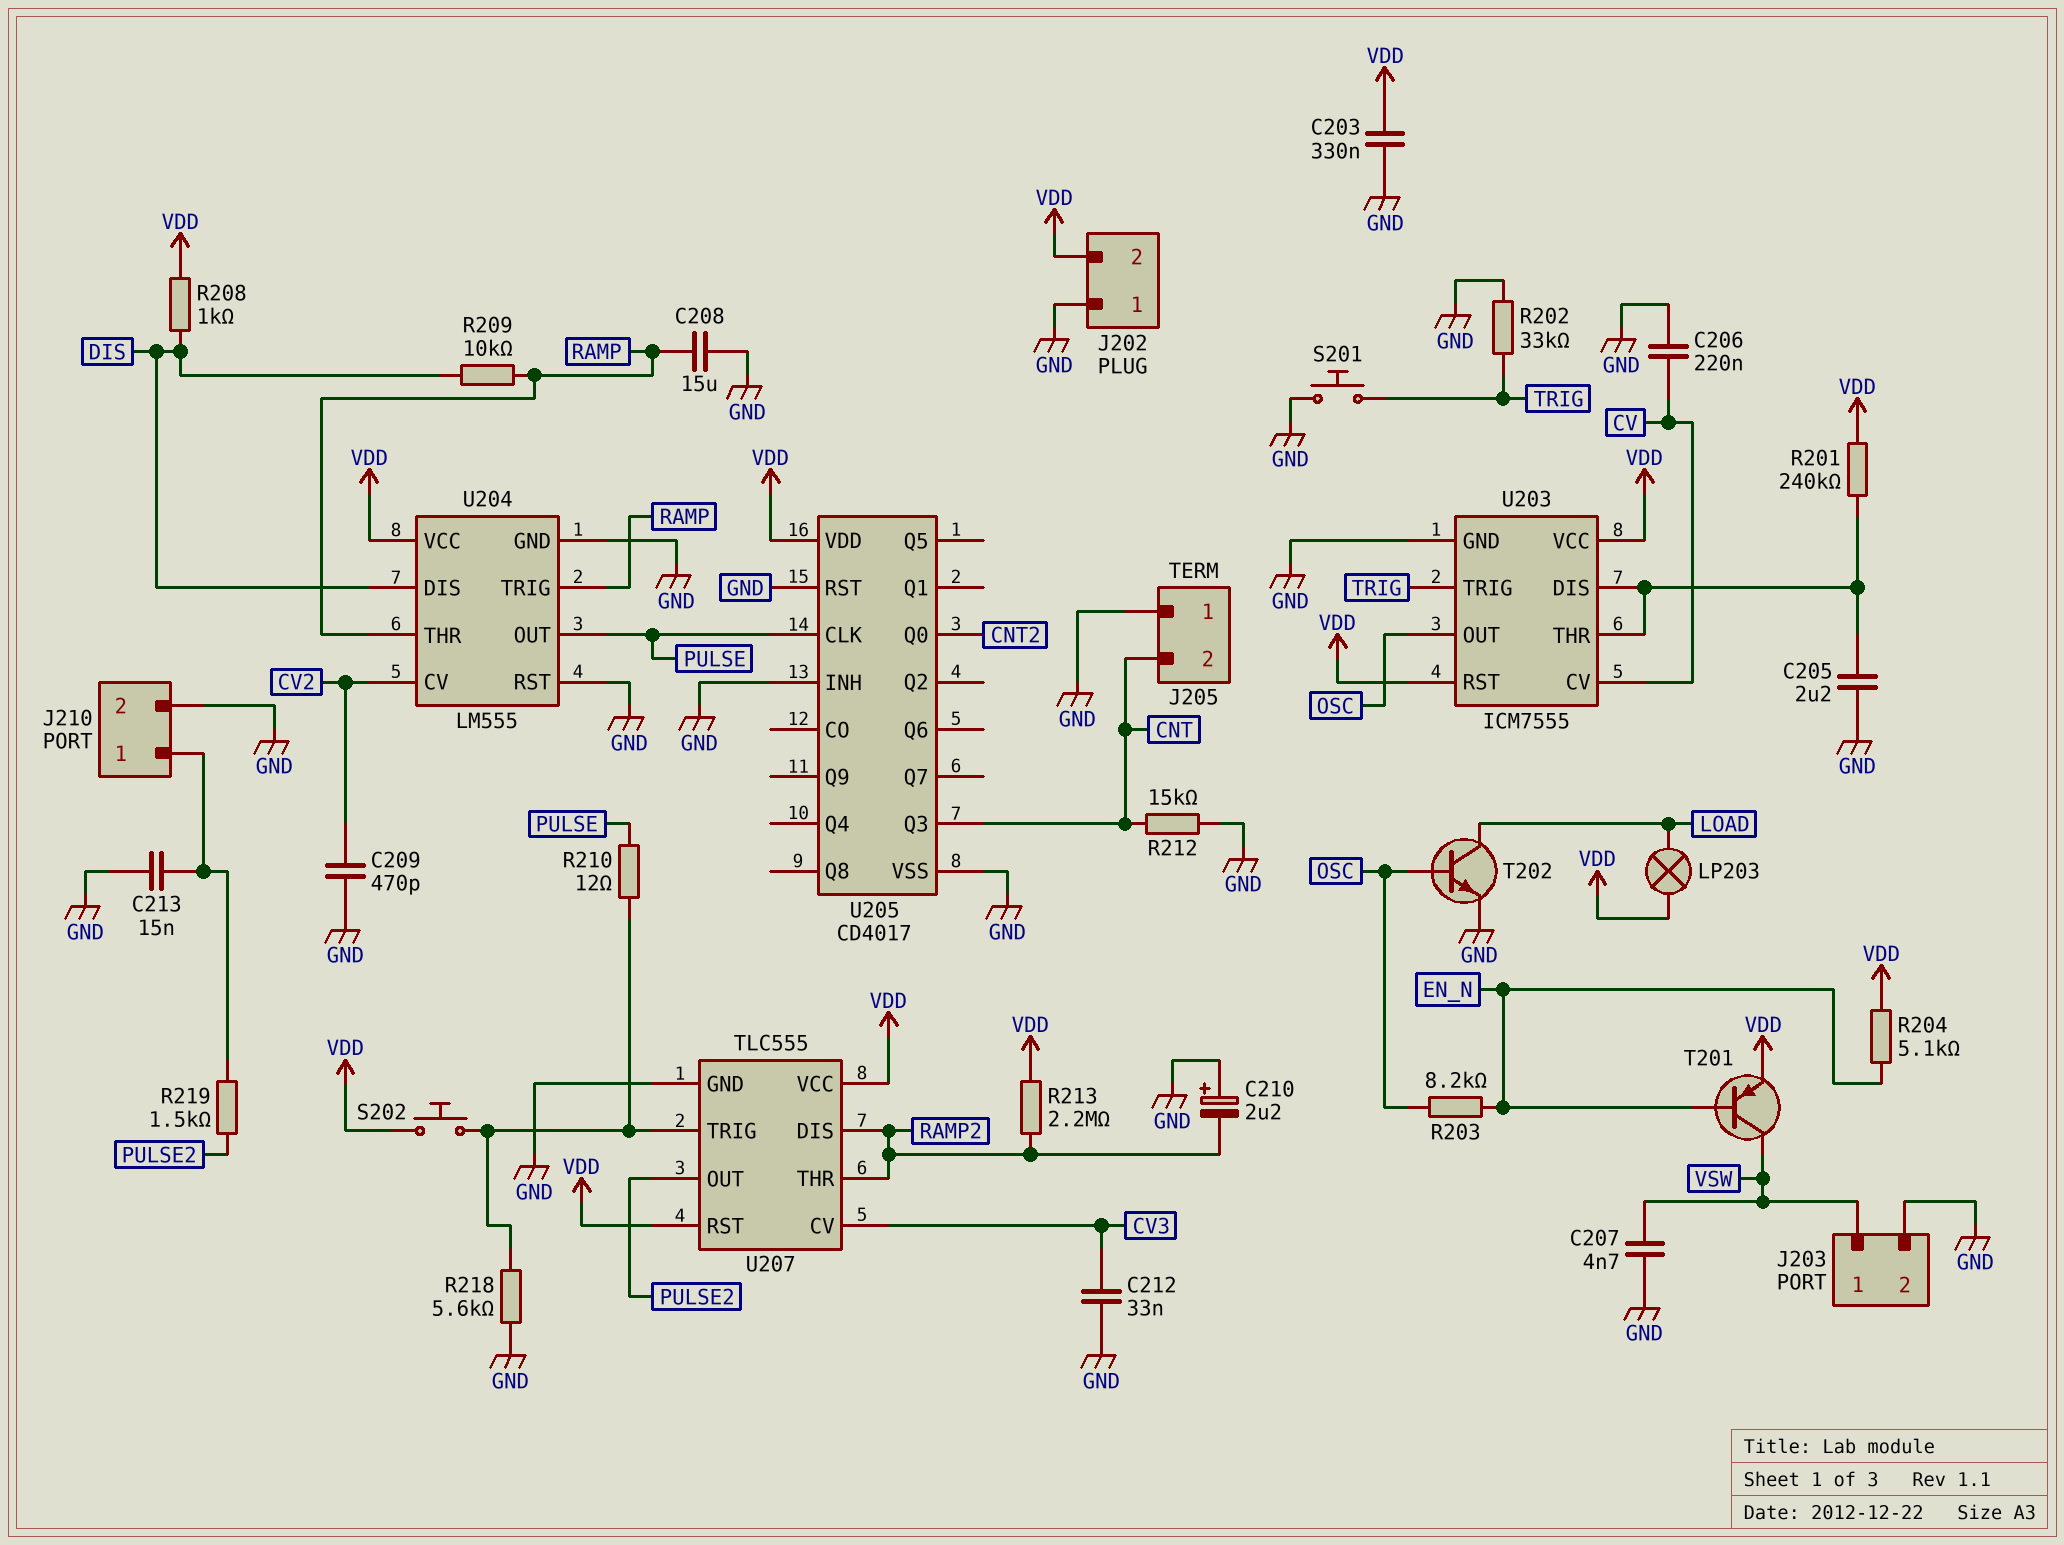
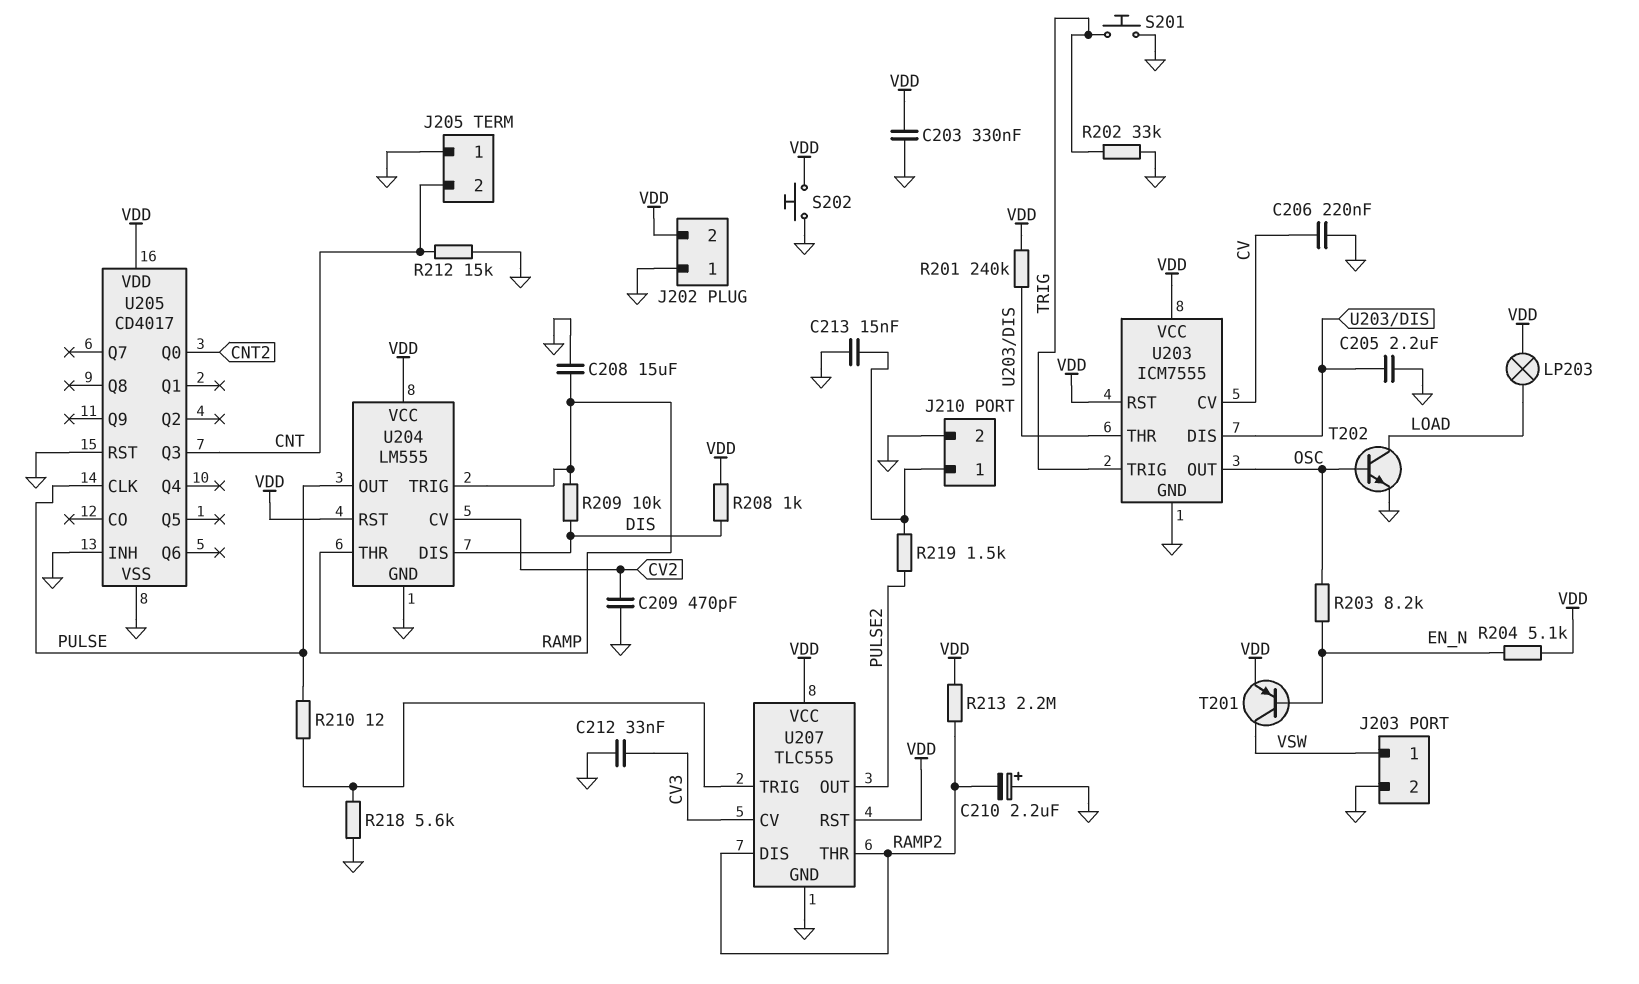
C207: 4.7nF (GND, VSW) -> none
S202: button (U207/TRIG, VDD) -> button (GND, VDD)
U204 pin RST: GND -> VDD

